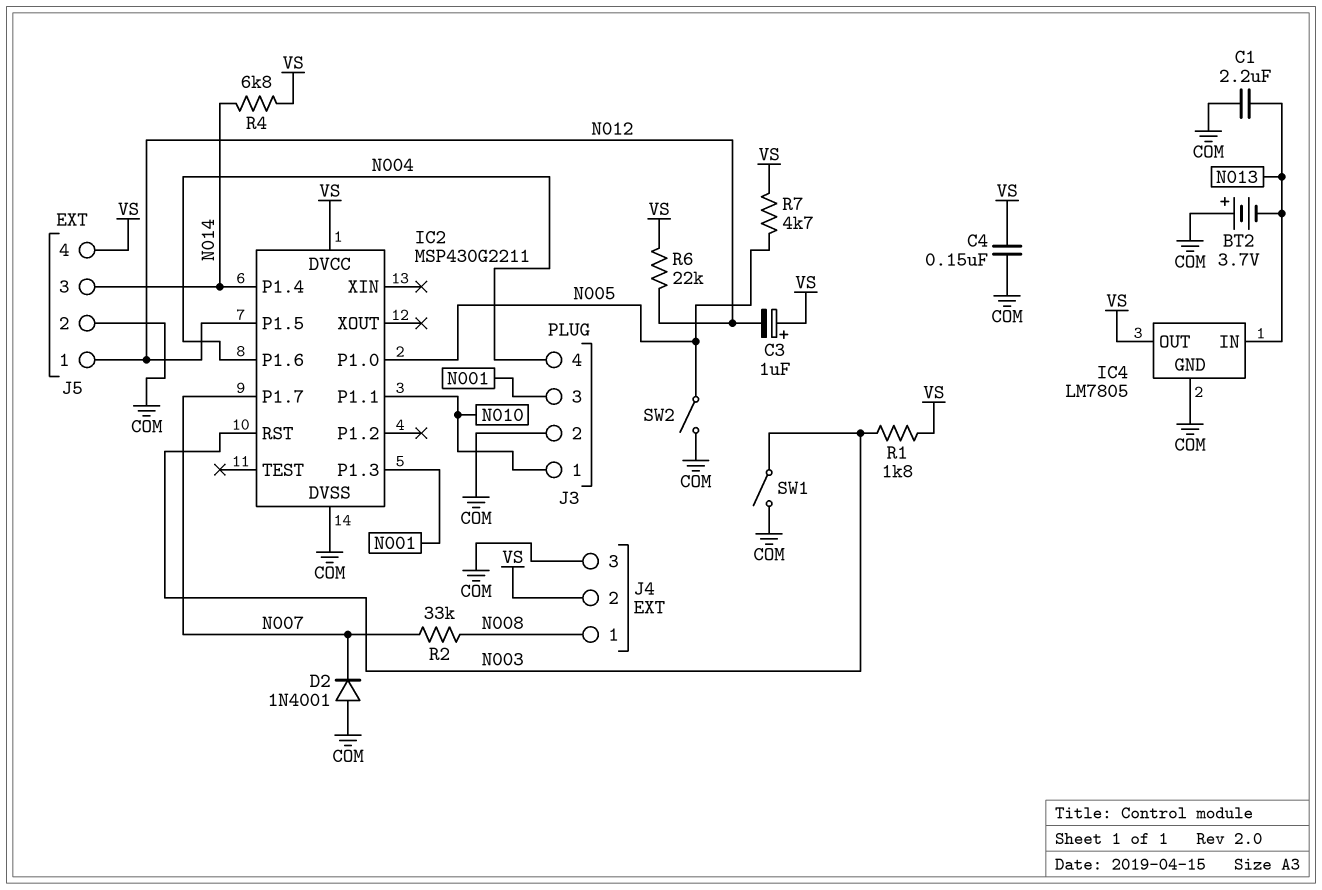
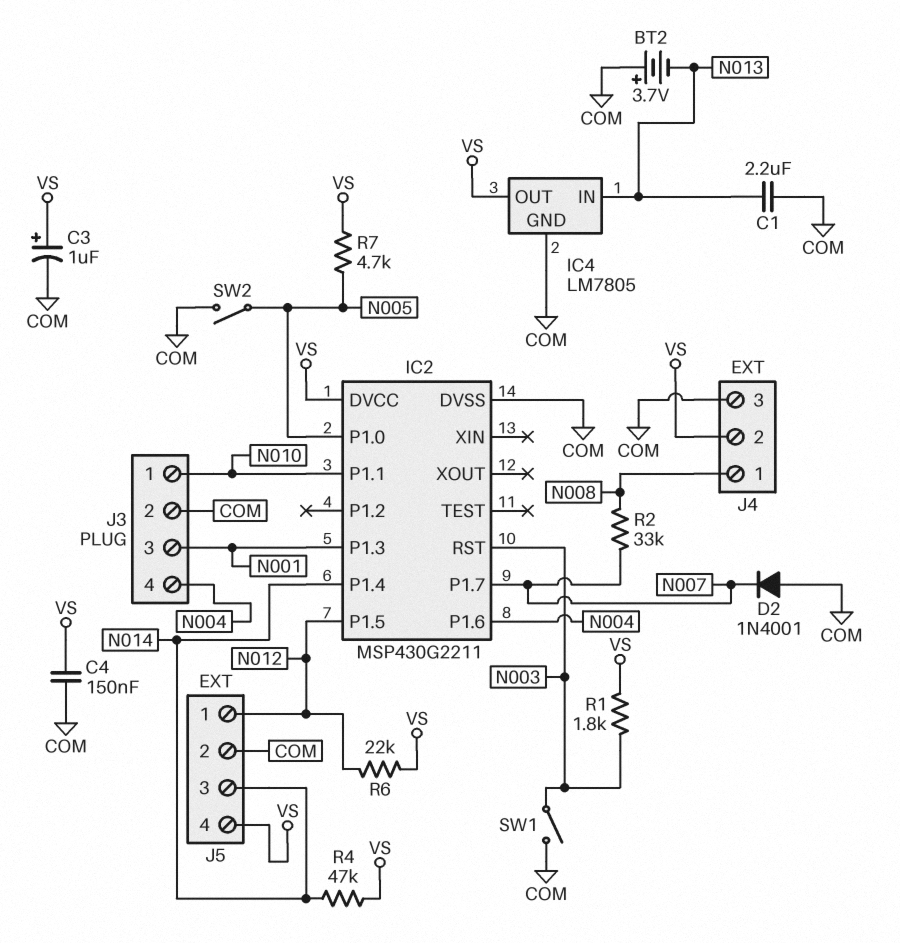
C3: 1uF (plus VS, minus N012) -> 1uF (plus VS, minus COM)
R4: 6.8k (N014, VS) -> 47k (N014, VS)

